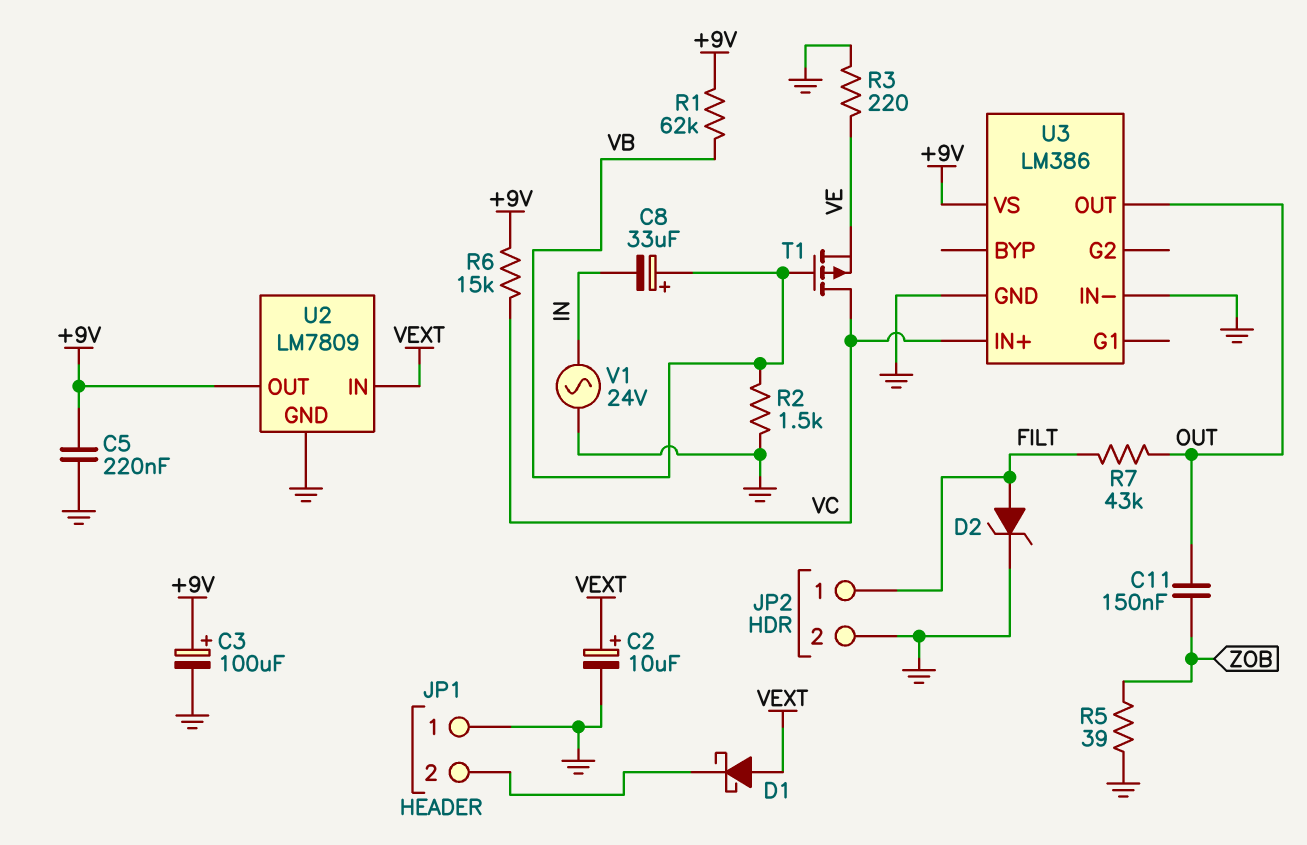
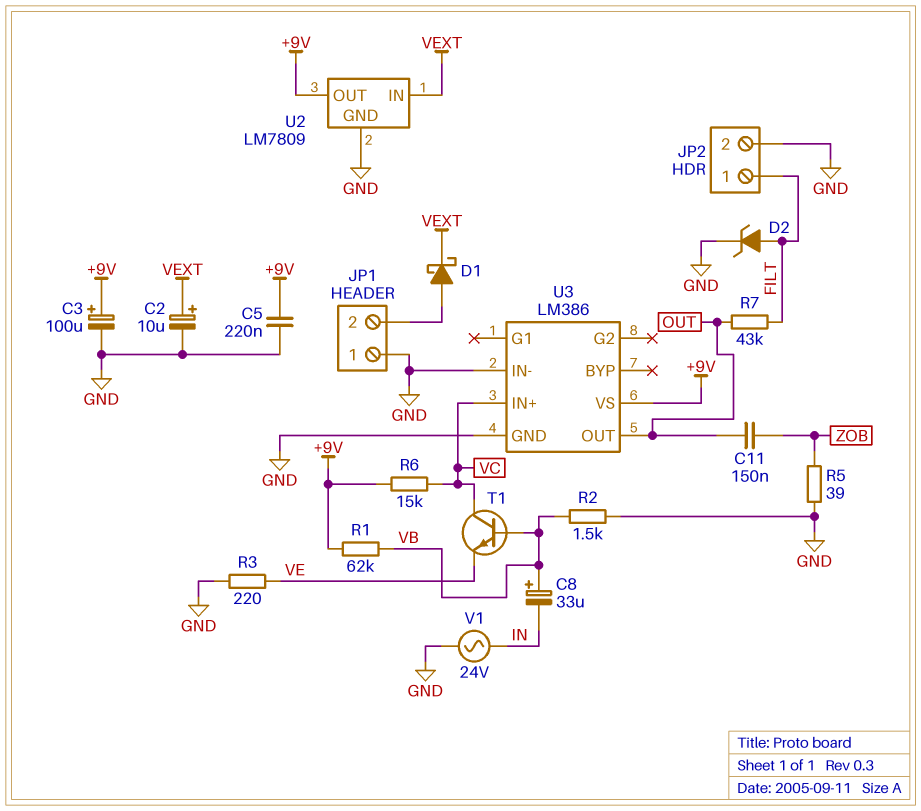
D1: schottky (A VEXT, K JP1/2) -> schottky (A JP1/2, K VEXT)
T1: PMOS (G VB, D VC, S VE) -> NPN (B VB, C VC, E VE)

